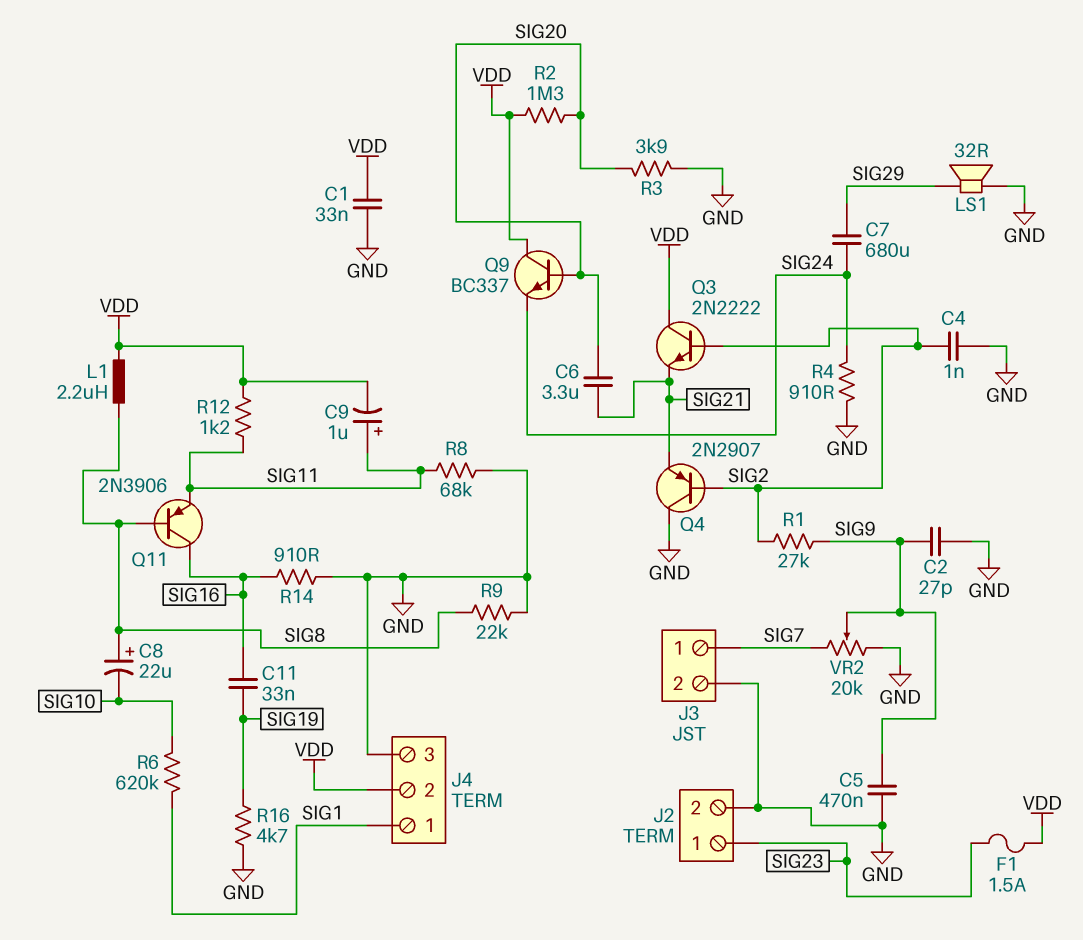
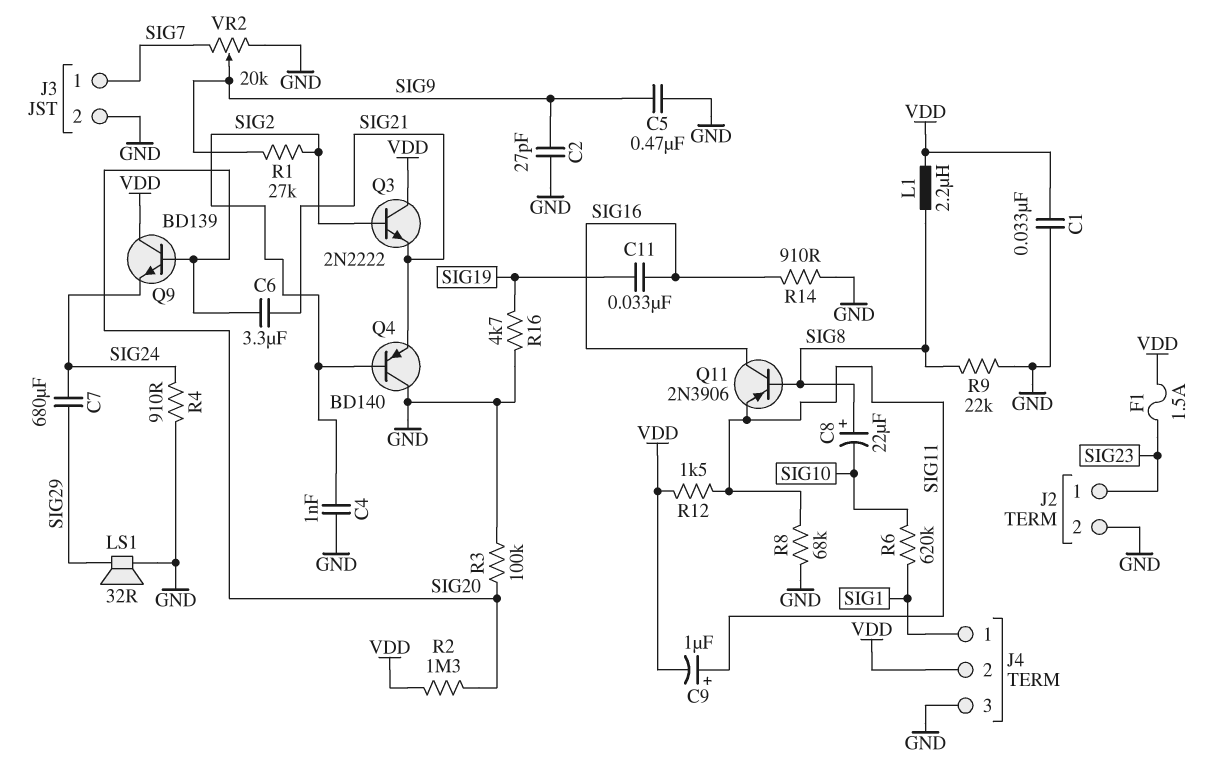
Q4: PNP 2N2907 (B SIG2, C GND, E SIG21) -> PNP BD140 (B SIG2, C GND, E SIG21)
Q9: NPN BC337 (B SIG20, C VDD, E SIG24) -> NPN BD139 (B SIG20, C VDD, E SIG24)
R3: 3.9k (GND, SIG20) -> 100k (GND, SIG20)
R12: 1.2k (SIG11, VDD) -> 1.5k (SIG11, VDD)

